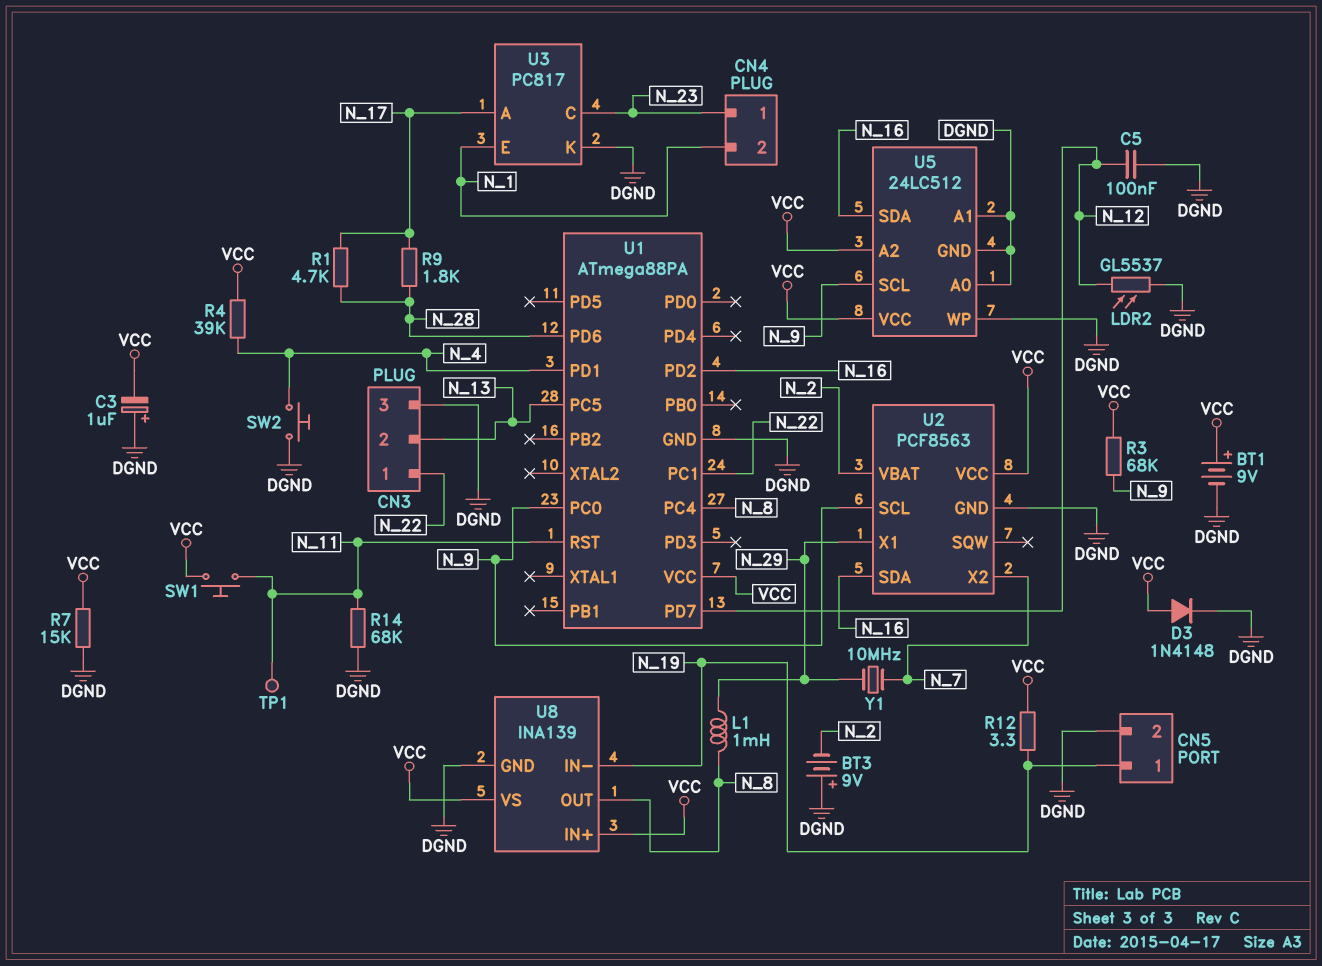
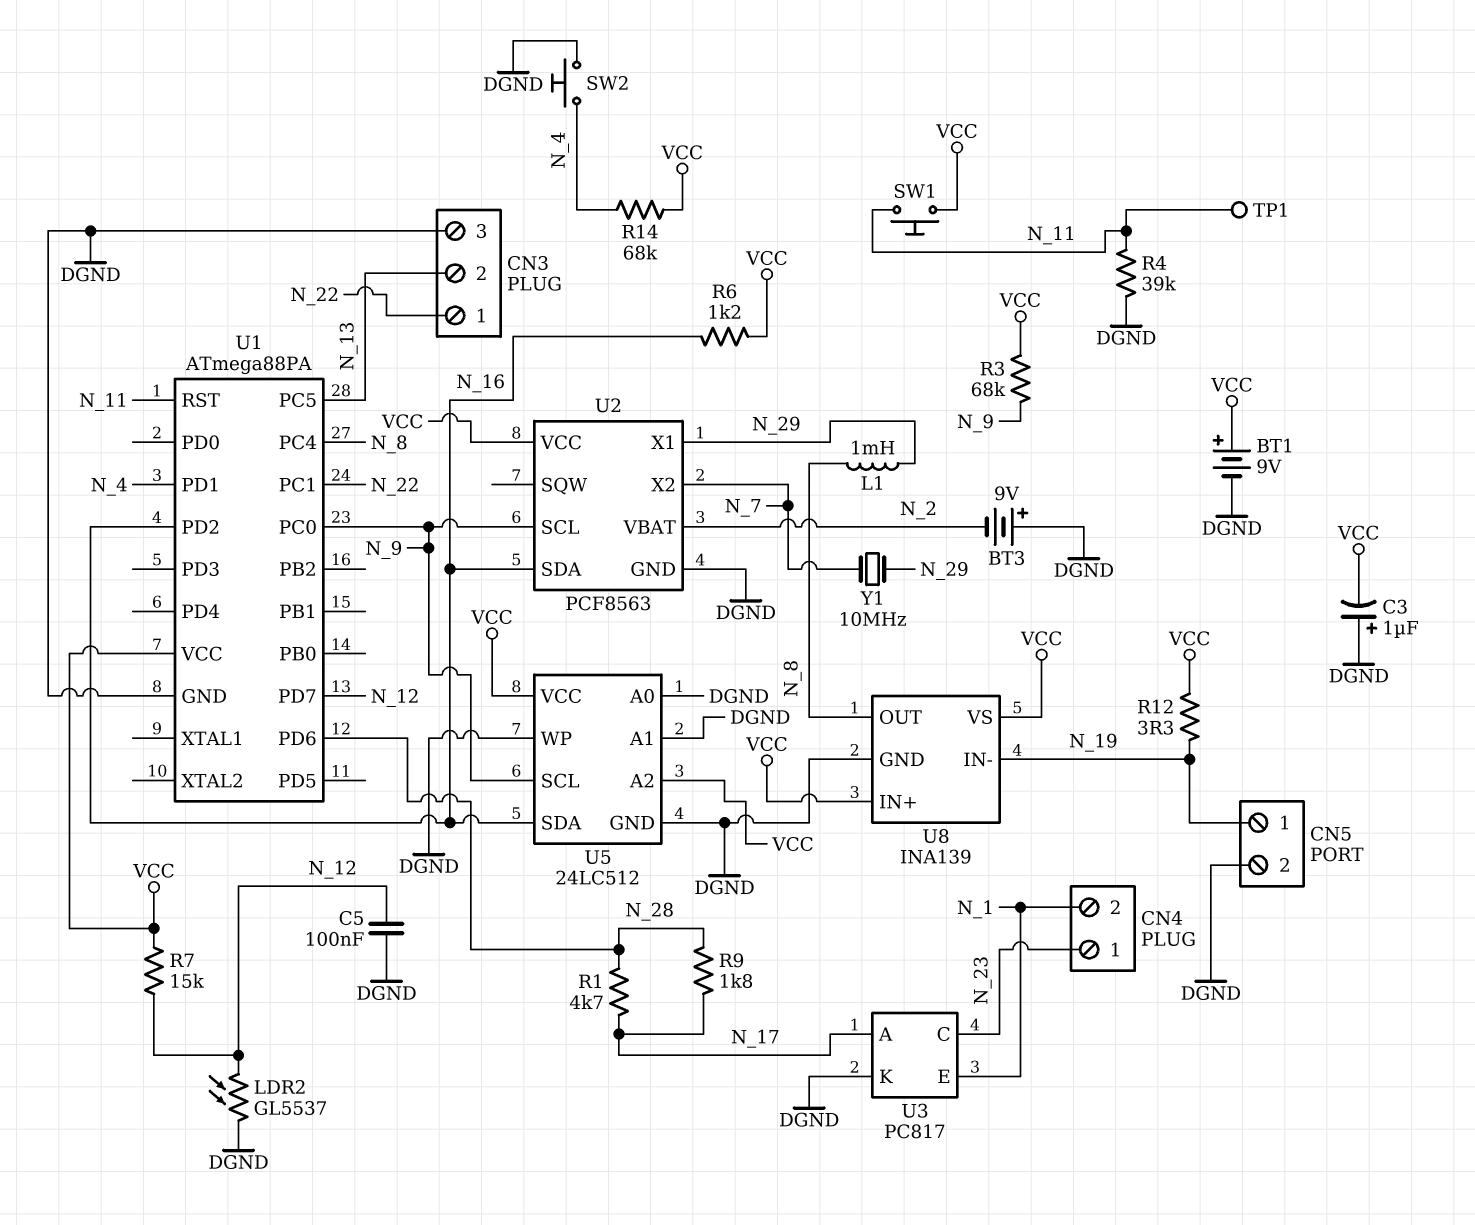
D3: diode 1N4148 (A VCC, K DGND) -> none
R4: 39k (N_4, VCC) -> 39k (DGND, N_11)
R6: none -> 1.2k (N_16, VCC)
R7: 15k (DGND, VCC) -> 15k (N_12, VCC)
R14: 68k (DGND, N_11) -> 68k (N_4, VCC)

